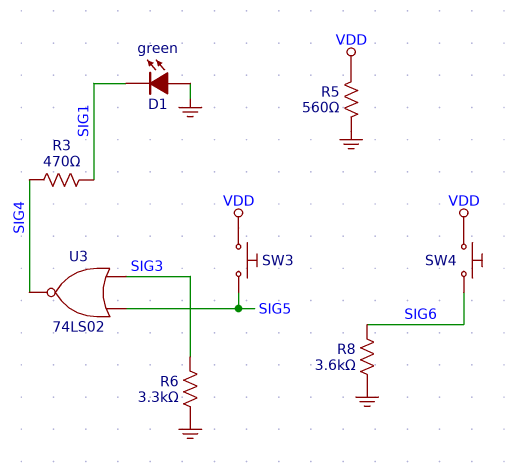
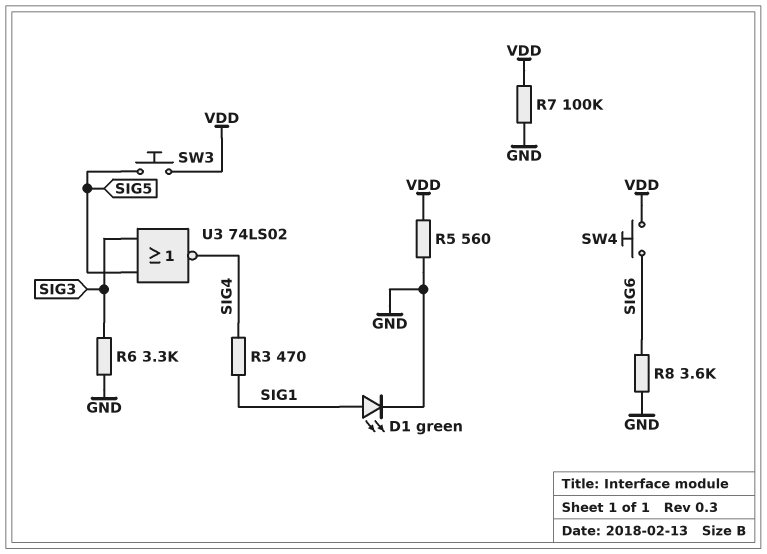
D1: LED green (A GND, K SIG1) -> LED green (A SIG1, K GND)
R7: none -> 100k (GND, VDD)

